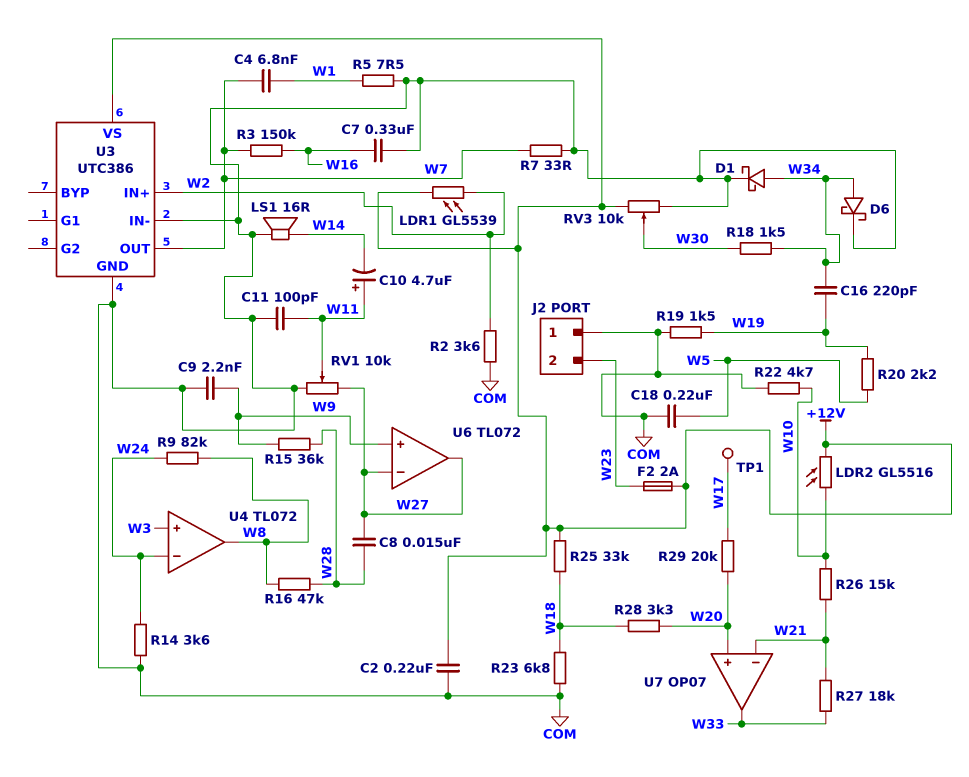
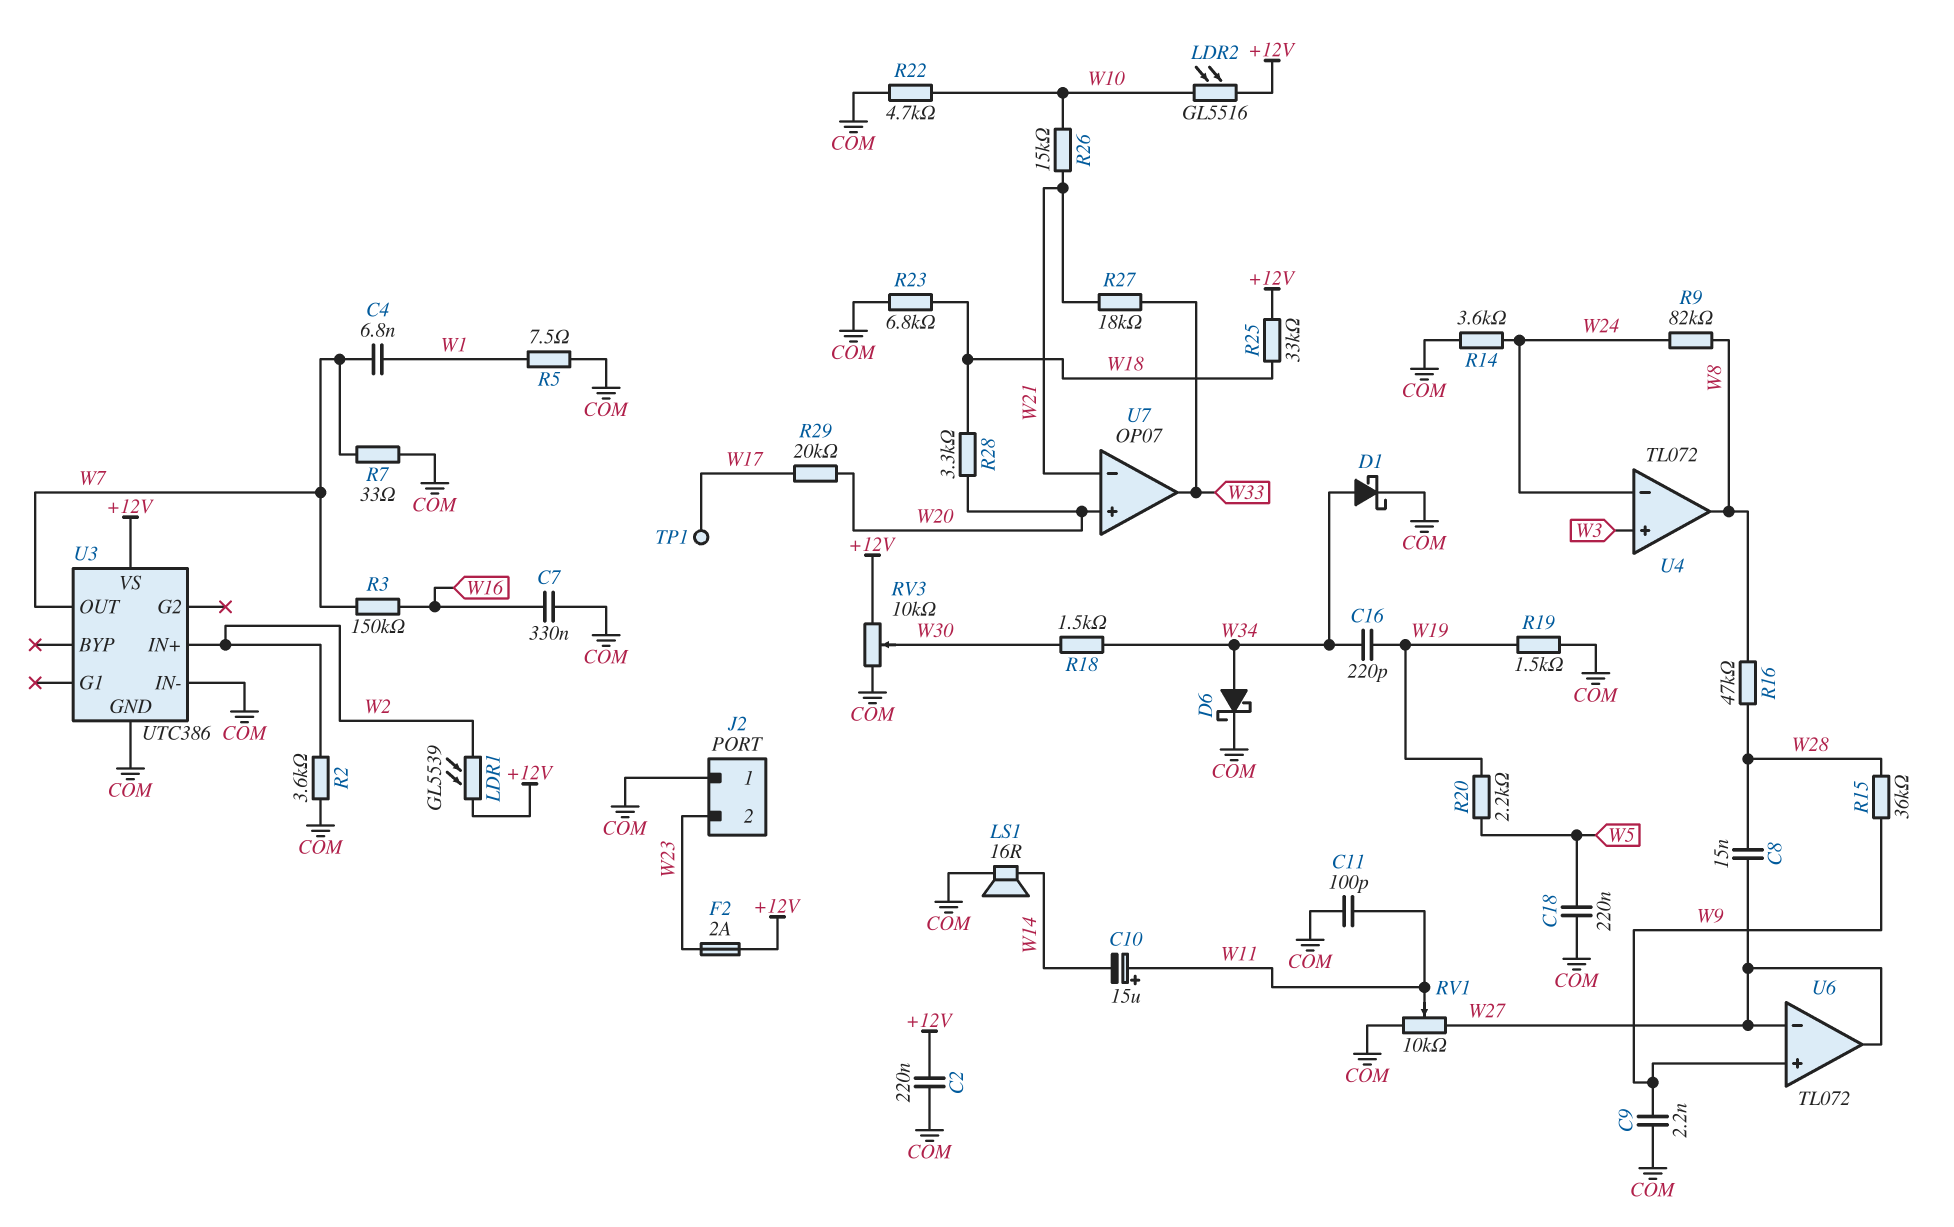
C10: 4.7uF (plus W11, minus W14) -> 15uF (plus W11, minus W14)

